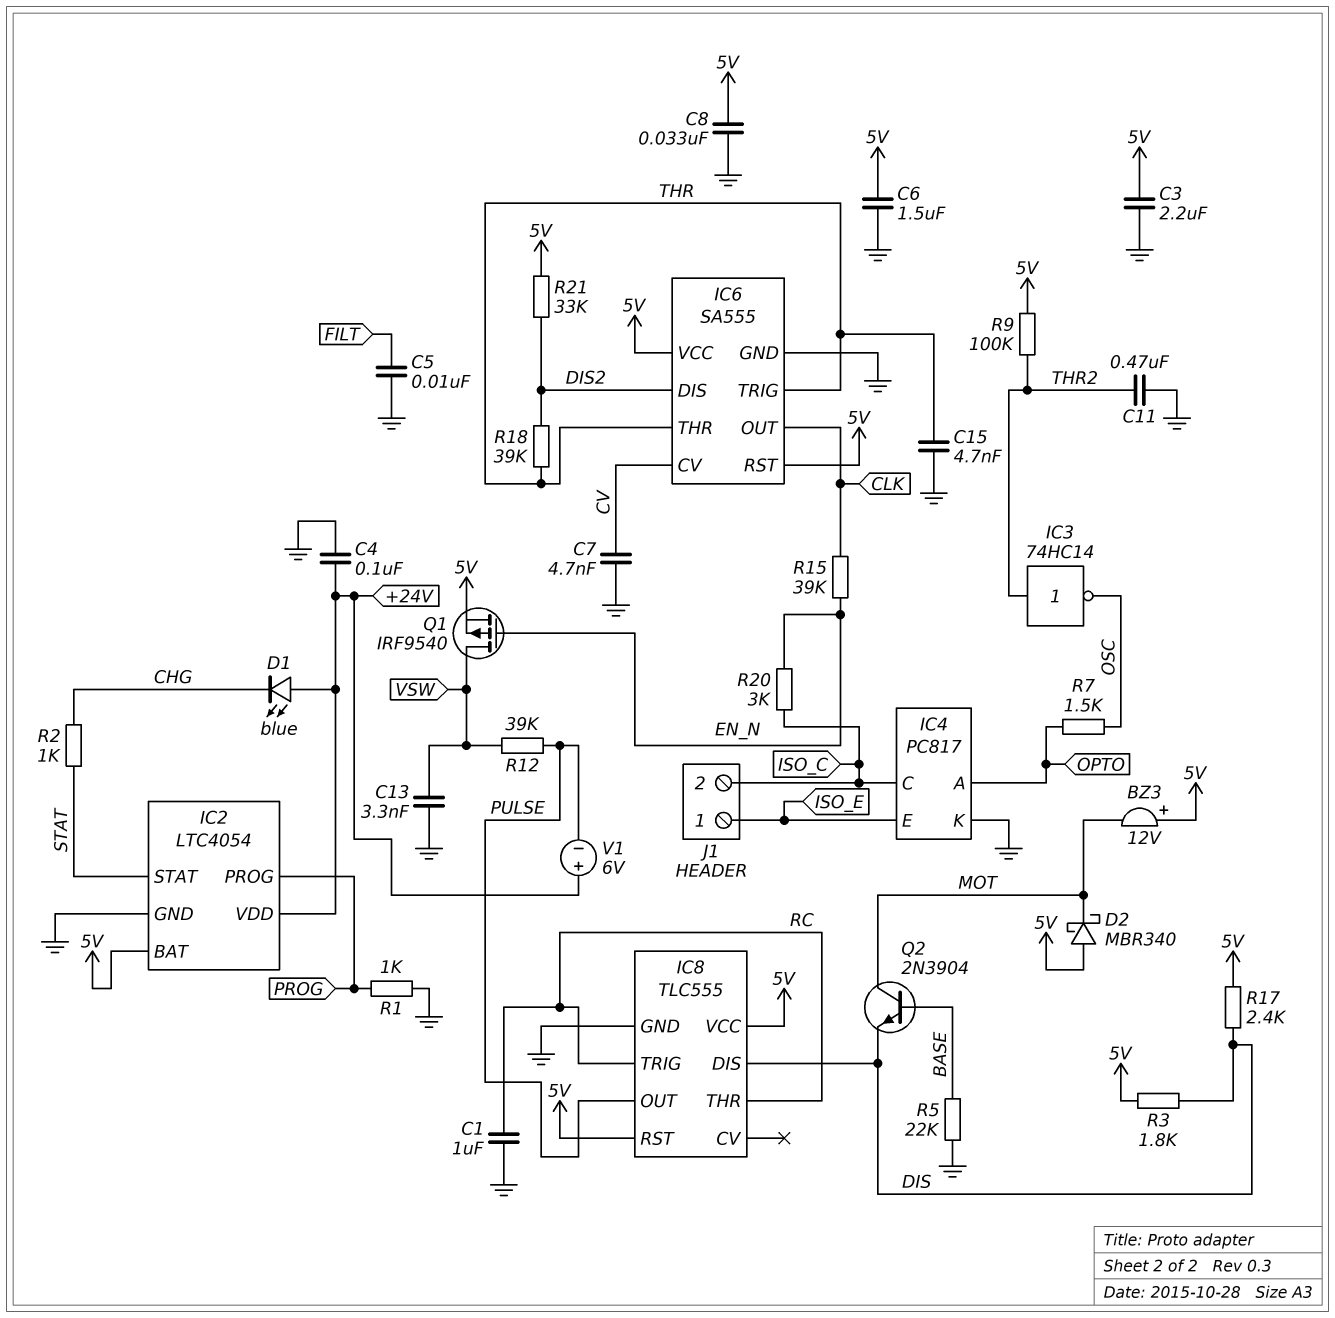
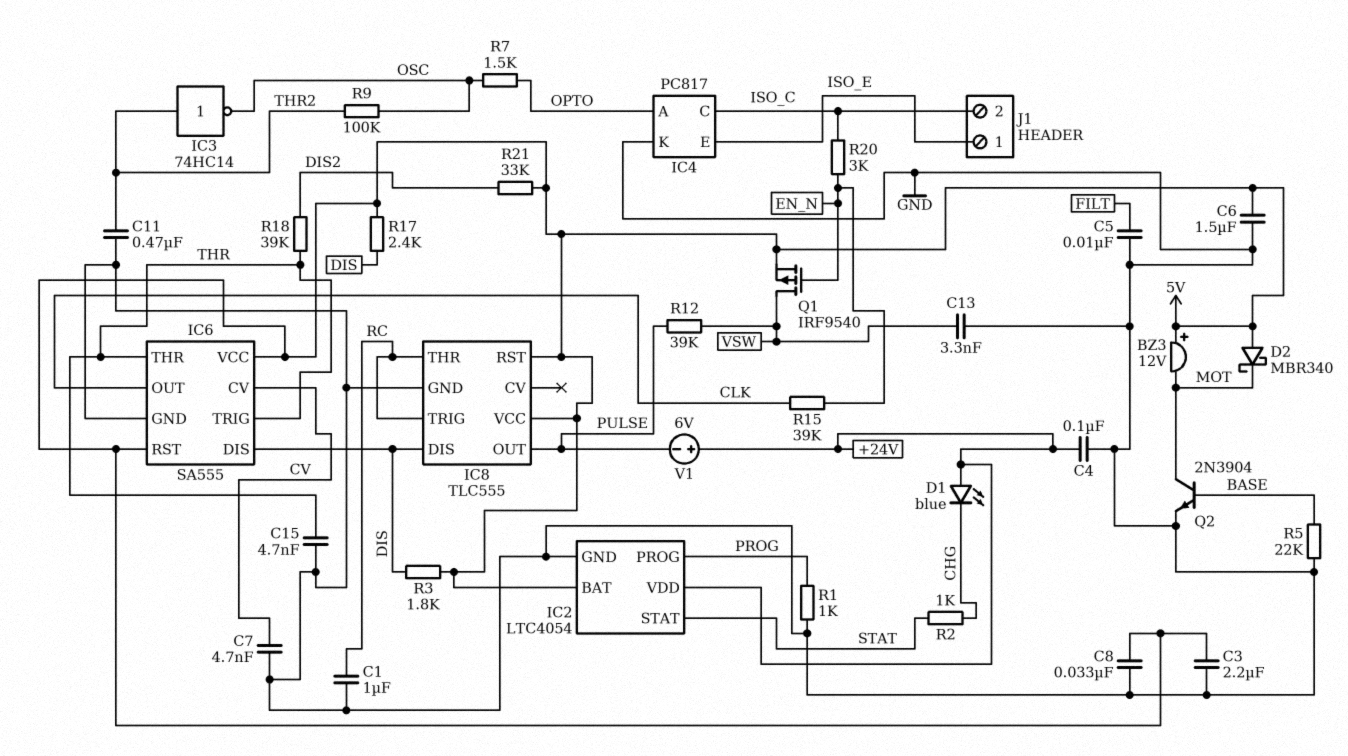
IC6 pin DIS: DIS2 -> DIS
Q2: NPN 2N3904 (B BASE, C MOT, E DIS) -> NPN 2N3904 (B BASE, C MOT, E GND)
R9: 100k (5V, THR2) -> 100k (OSC, THR2)

